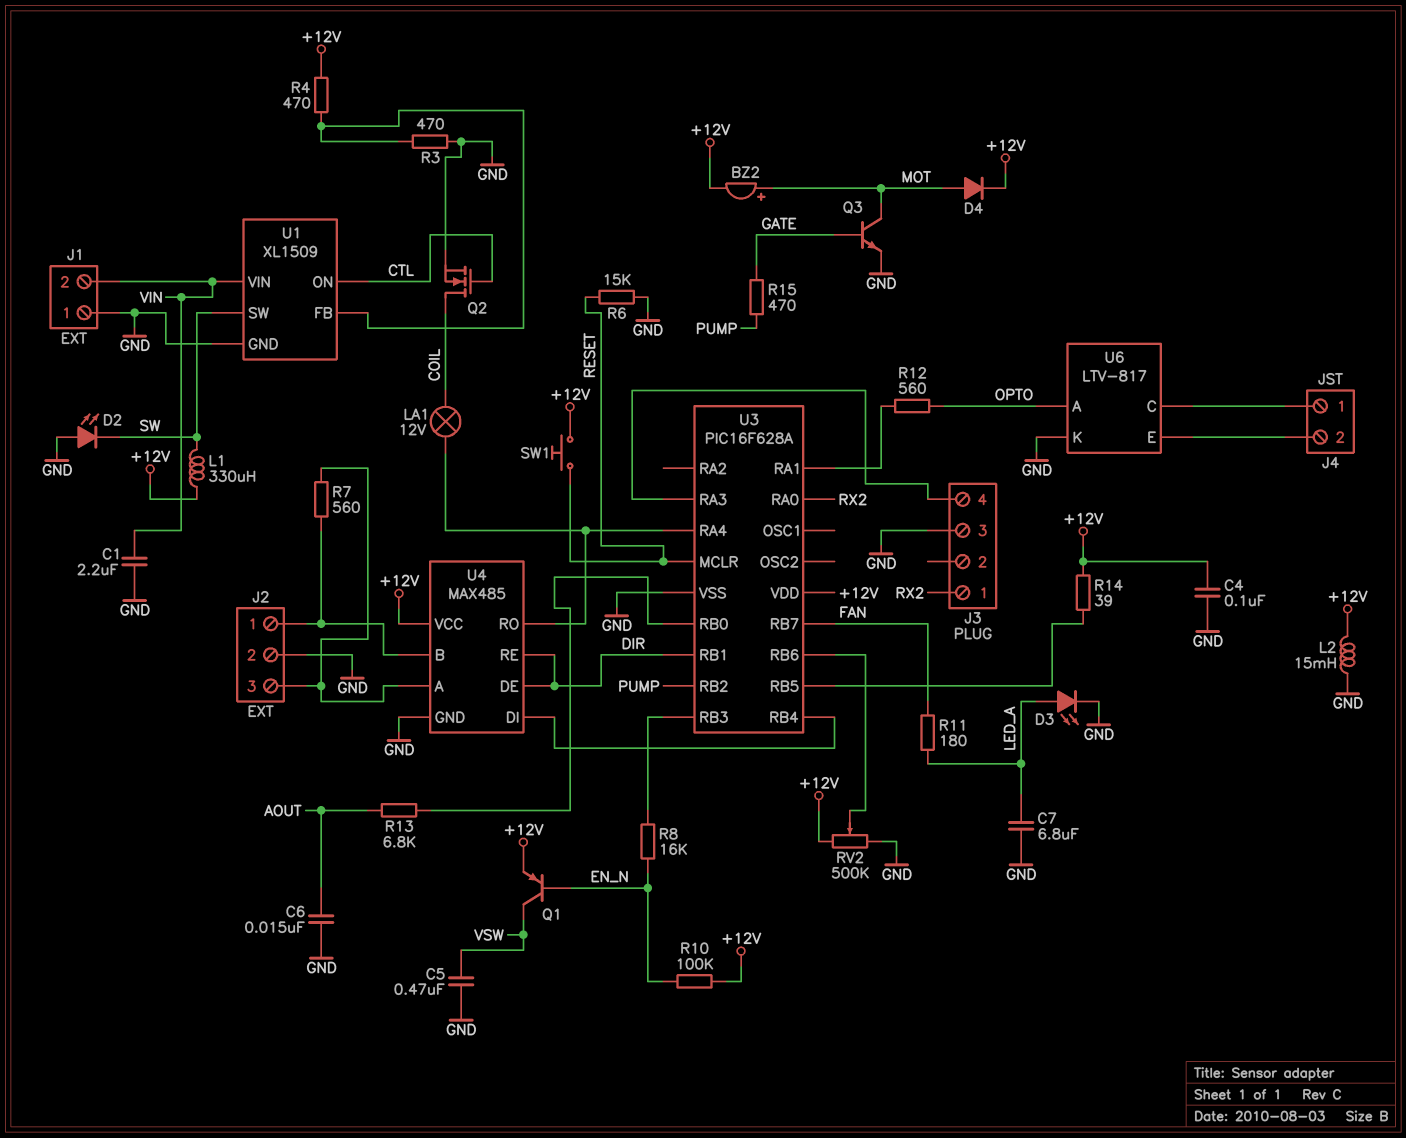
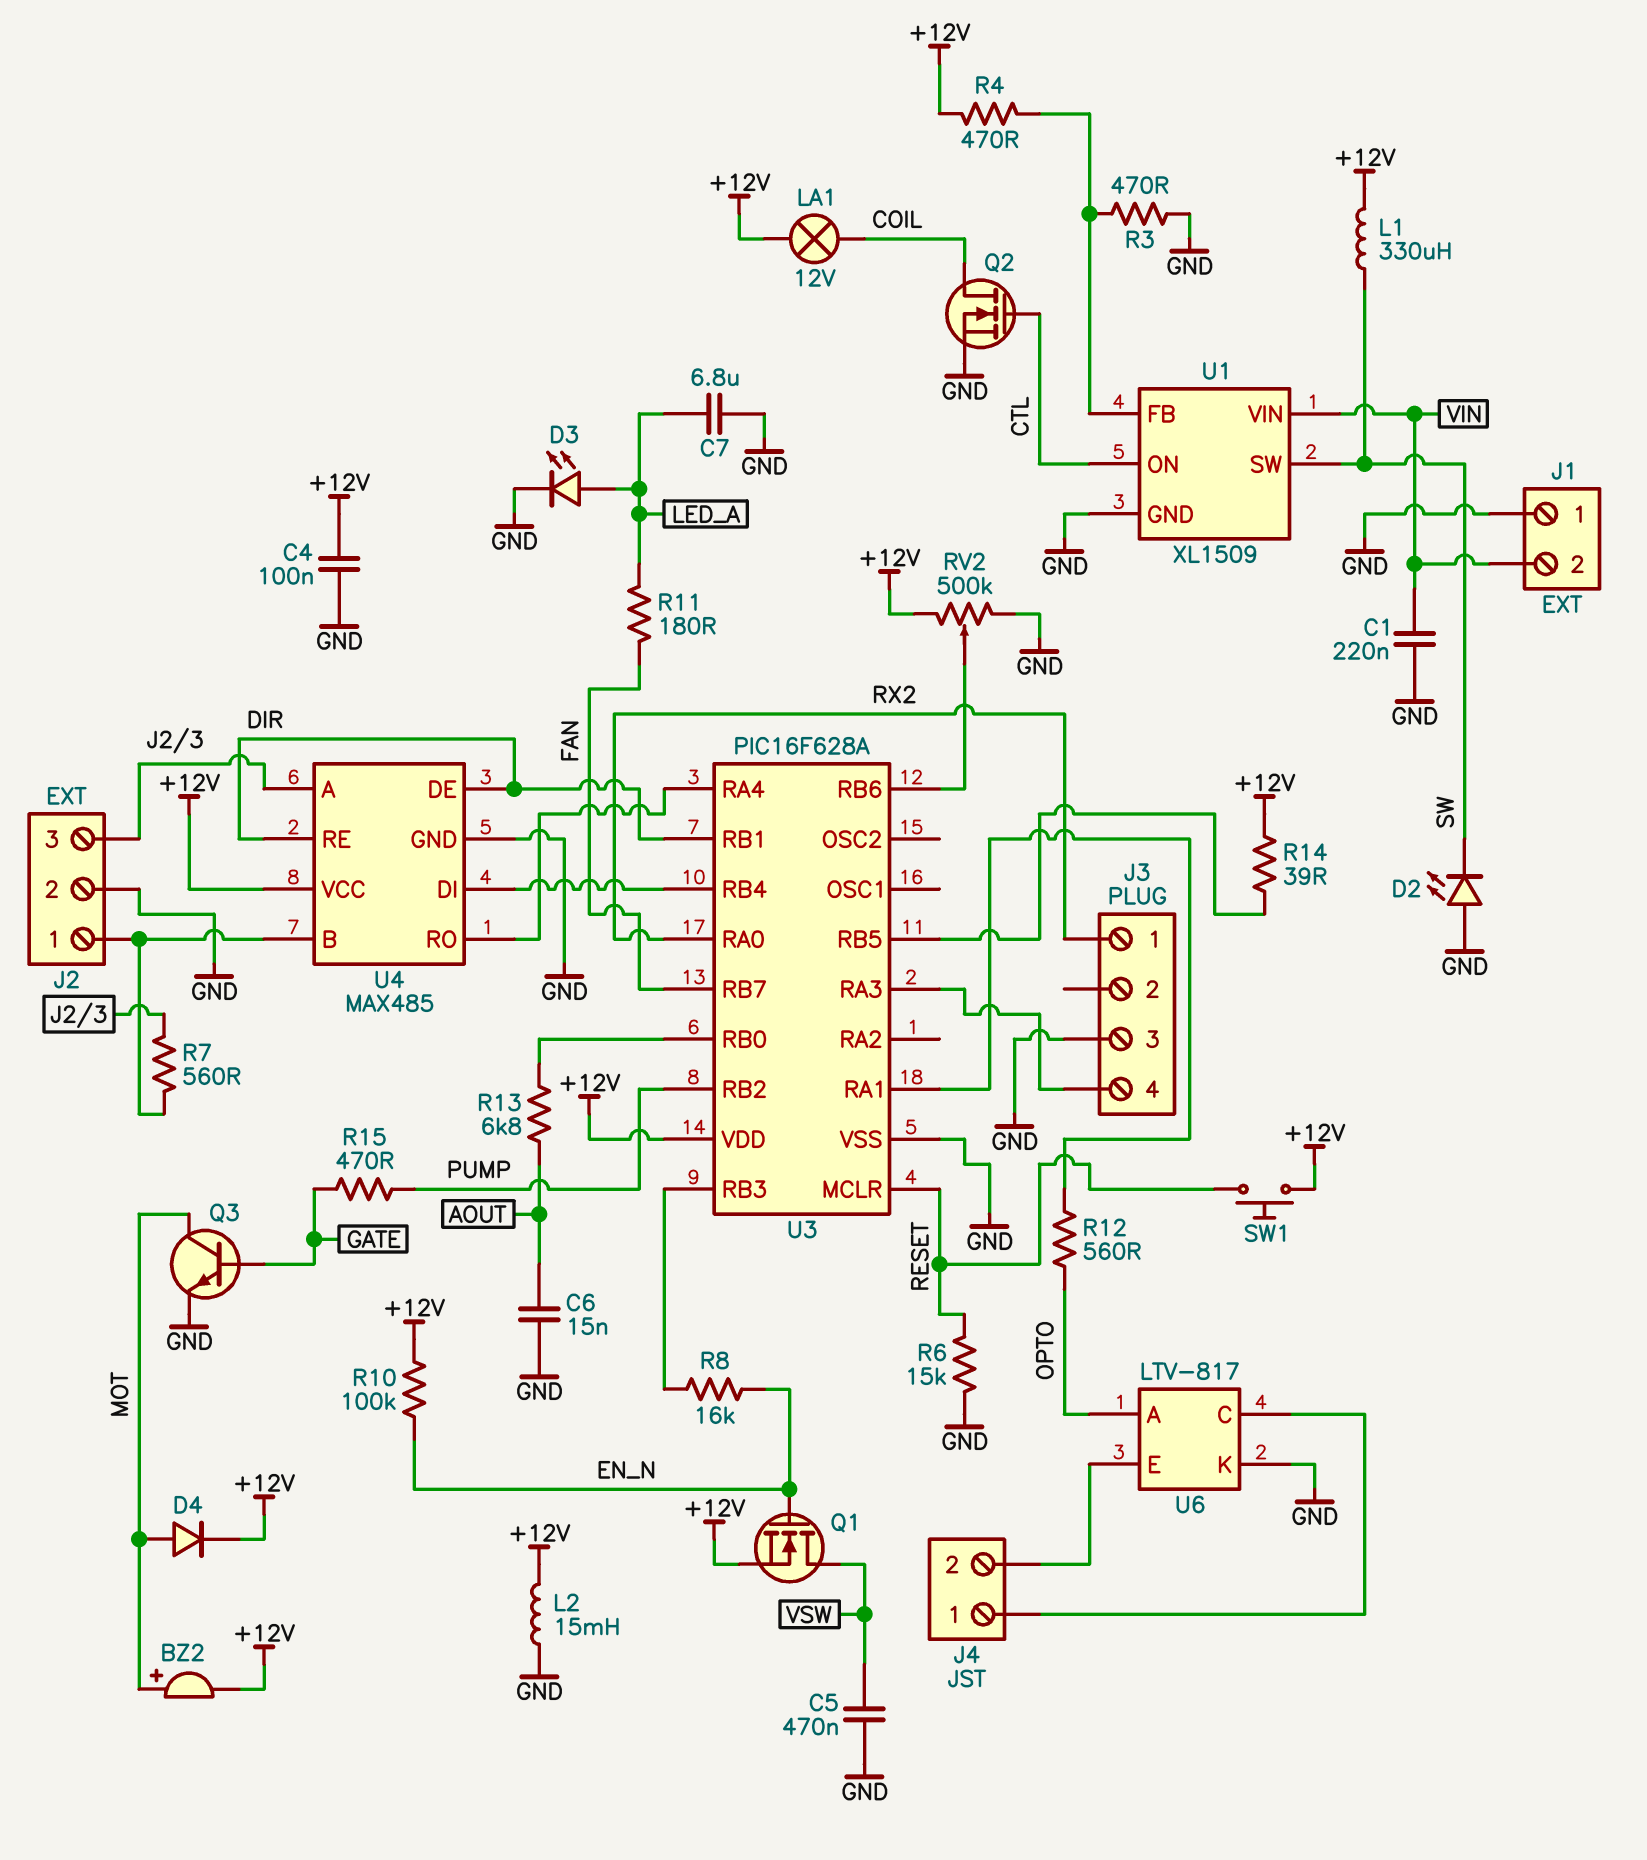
C1: 2.2uF (GND, VIN) -> 220nF (GND, VIN)
LA1: lamp 12V (COIL, U3/RA4) -> lamp 12V (+12V, COIL)
Q1: PNP (B EN_N, C VSW, E +12V) -> NMOS (G EN_N, D VSW, S +12V)

